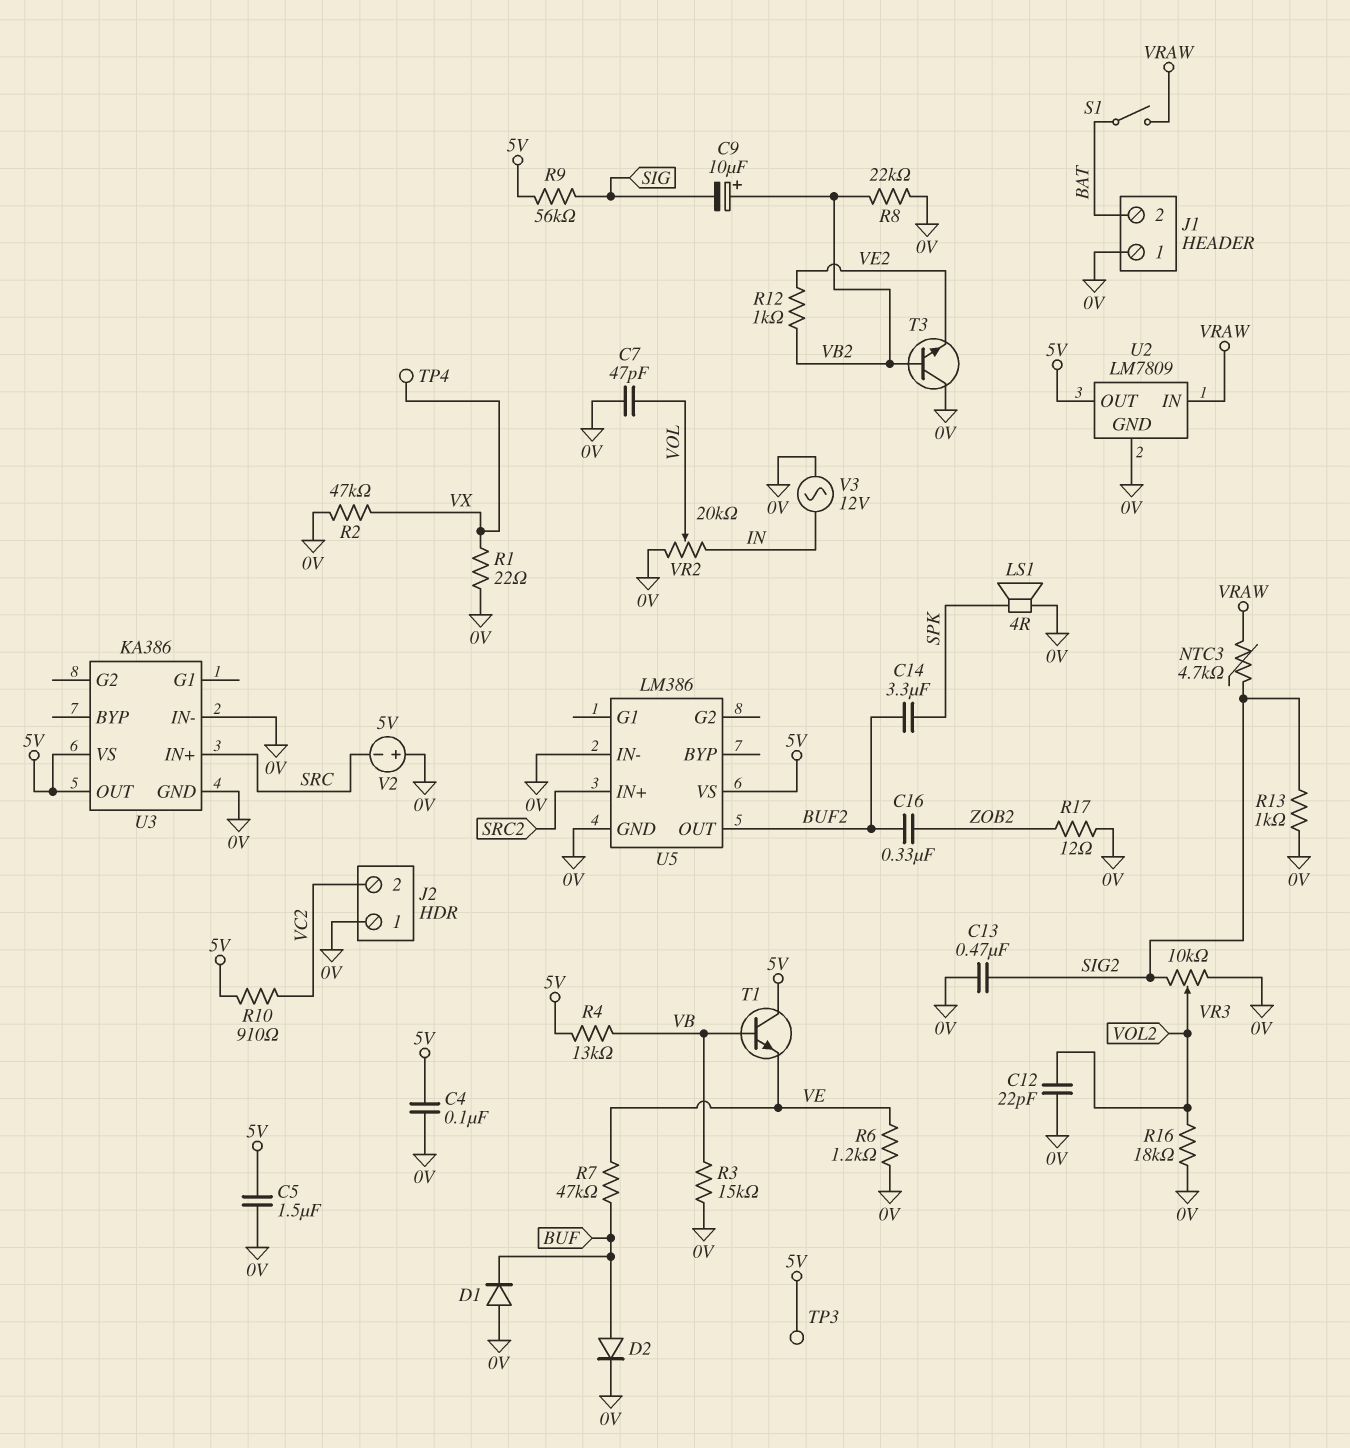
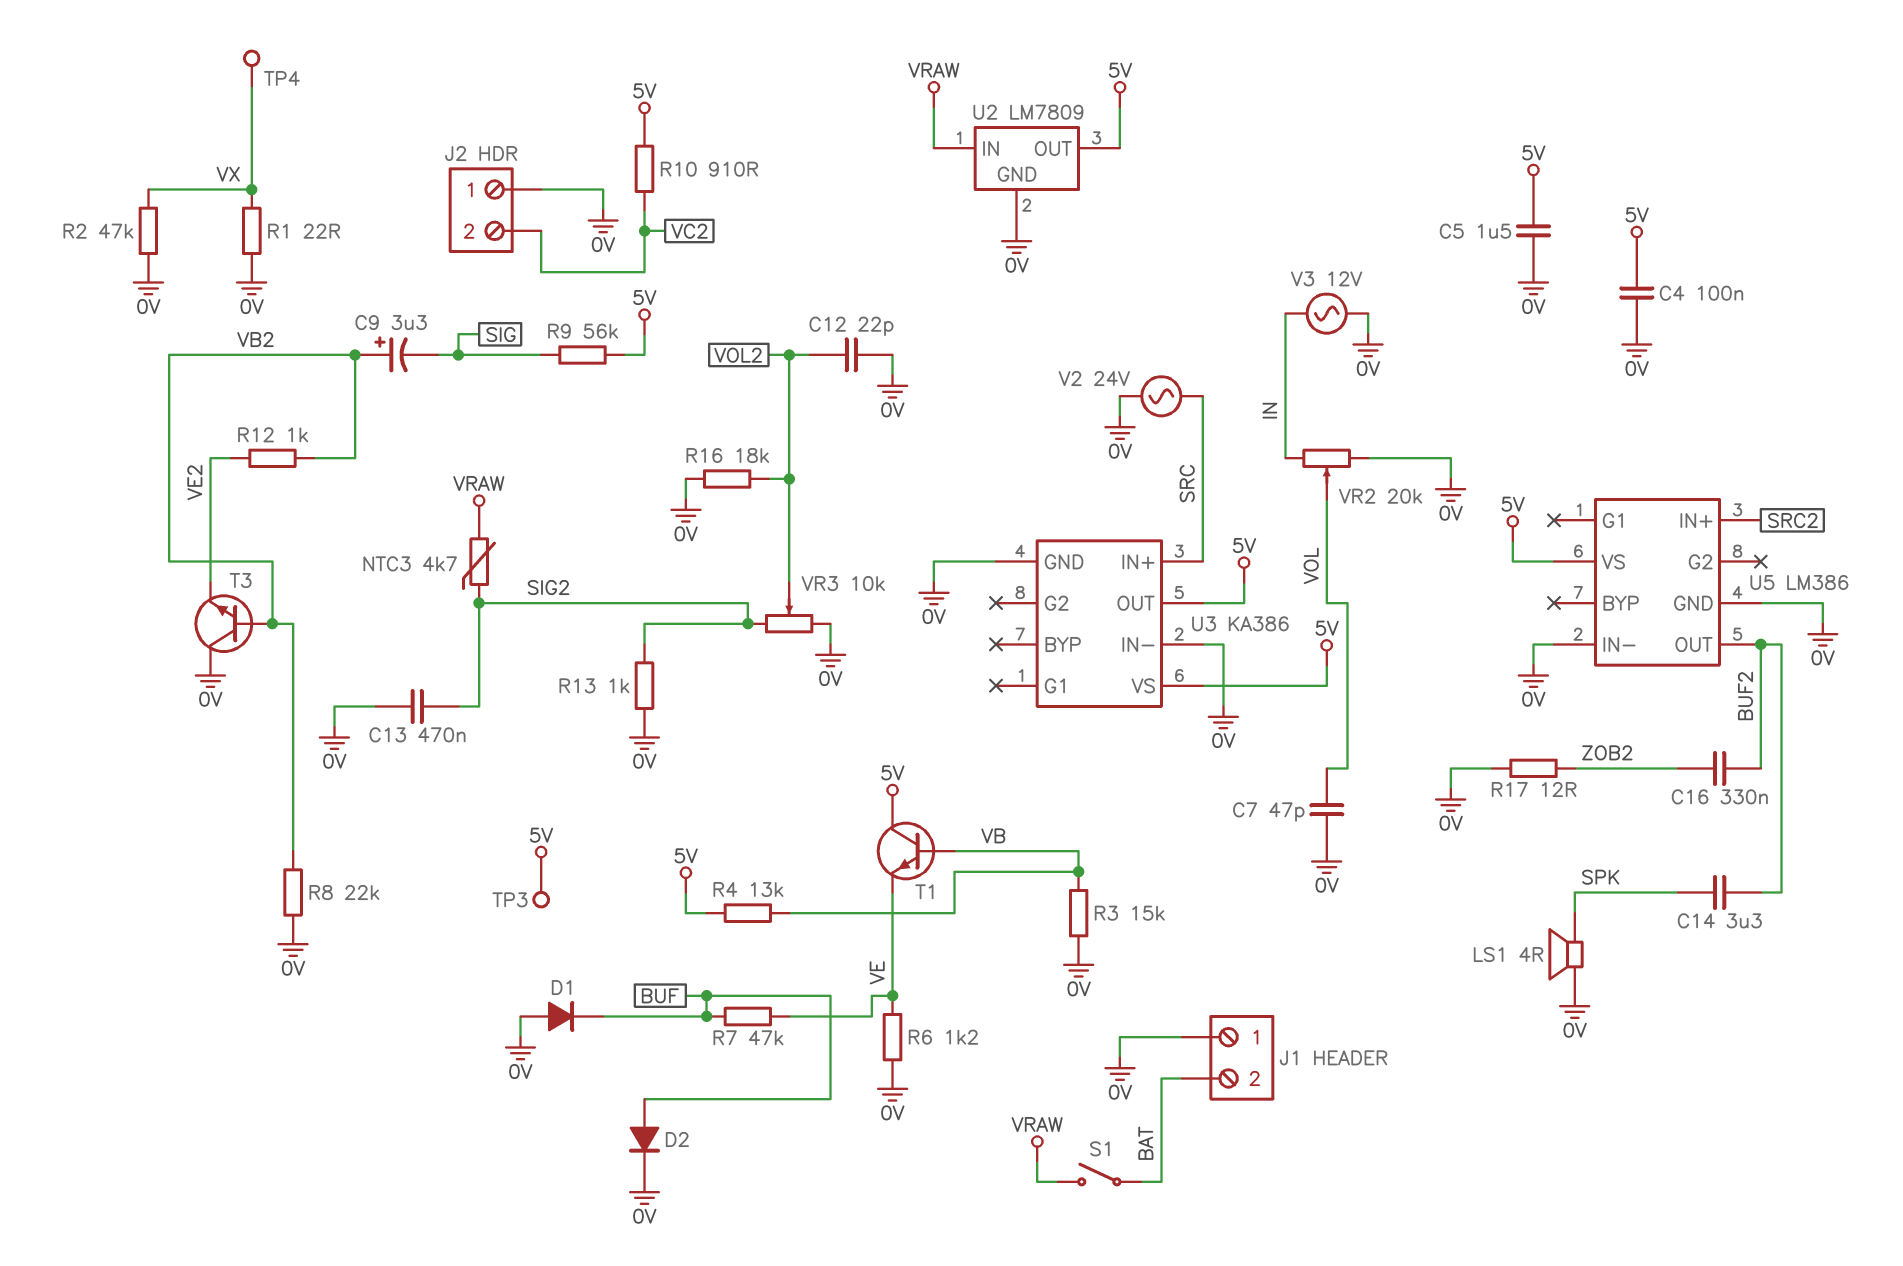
C9: 10uF (plus VB2, minus SIG) -> 3.3uF (plus VB2, minus SIG)
V2: 5V (plus 0V, minus SRC) -> AC 24V (0V, SRC)

